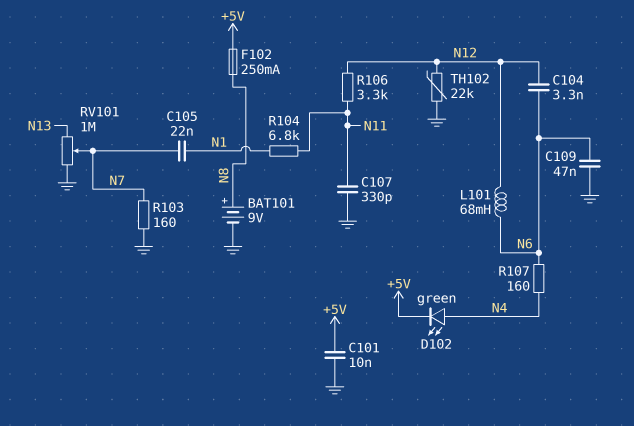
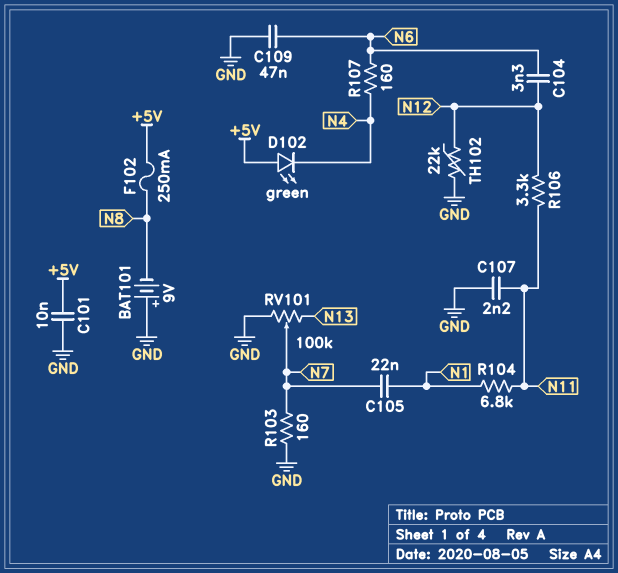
BAT101: 9V (plus N8, minus GND) -> 9V (plus GND, minus N8)
C107: 330pF (GND, N11) -> 2.2nF (GND, N11)
D102: LED green (A N4, K +5V) -> LED green (A +5V, K N4)
L101: 68mH (N6, N12) -> none
RV101: 1M (GND, N13, wiper N7) -> 100k (GND, N13, wiper N7)

